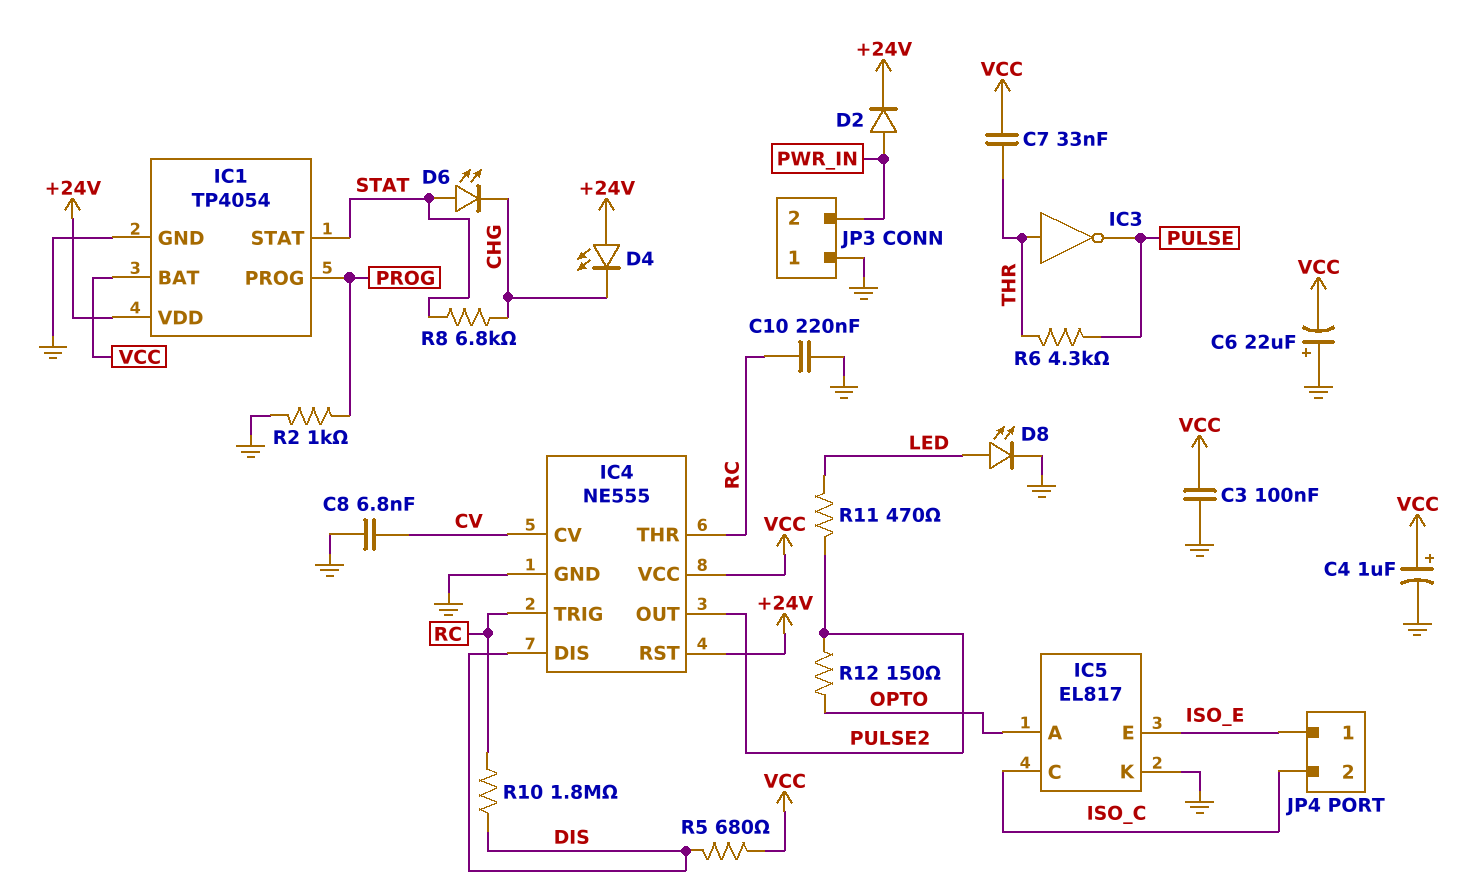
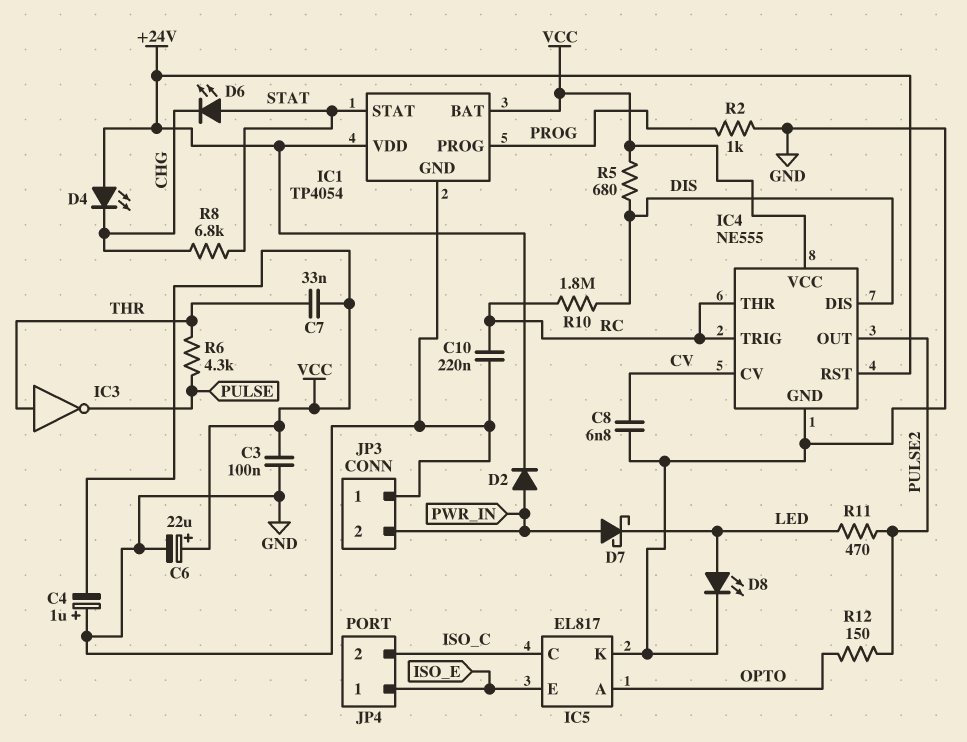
C4: 1uF (plus VCC, minus GND) -> 1uF (plus GND, minus VCC)
C6: 22uF (plus GND, minus VCC) -> 22uF (plus VCC, minus GND)
D7: none -> schottky (A PWR_IN, K LED)

